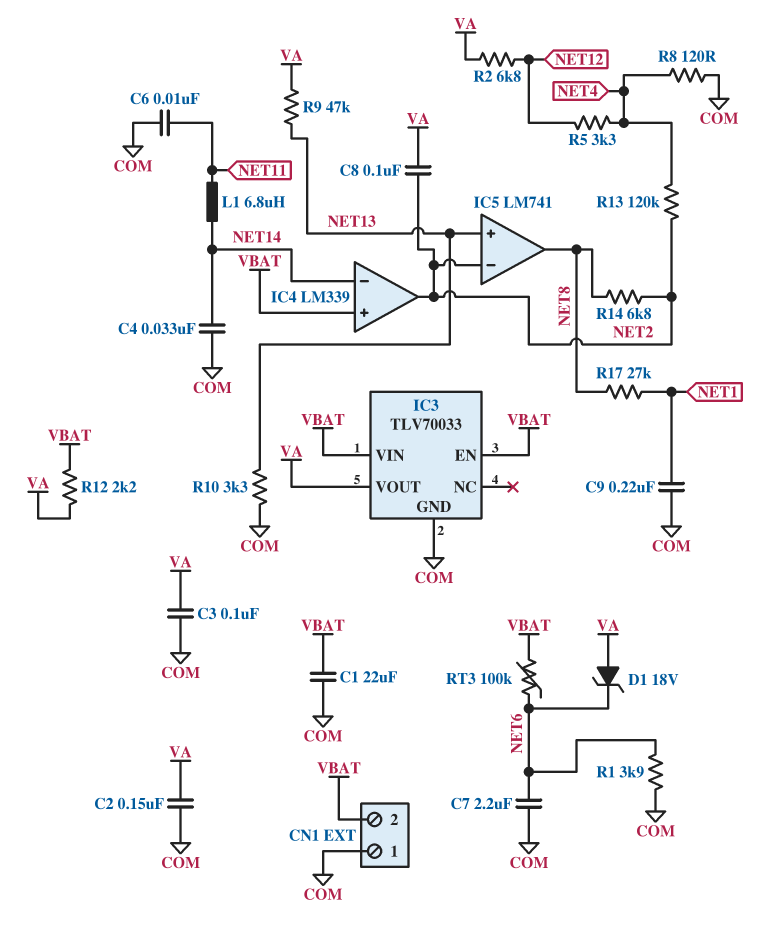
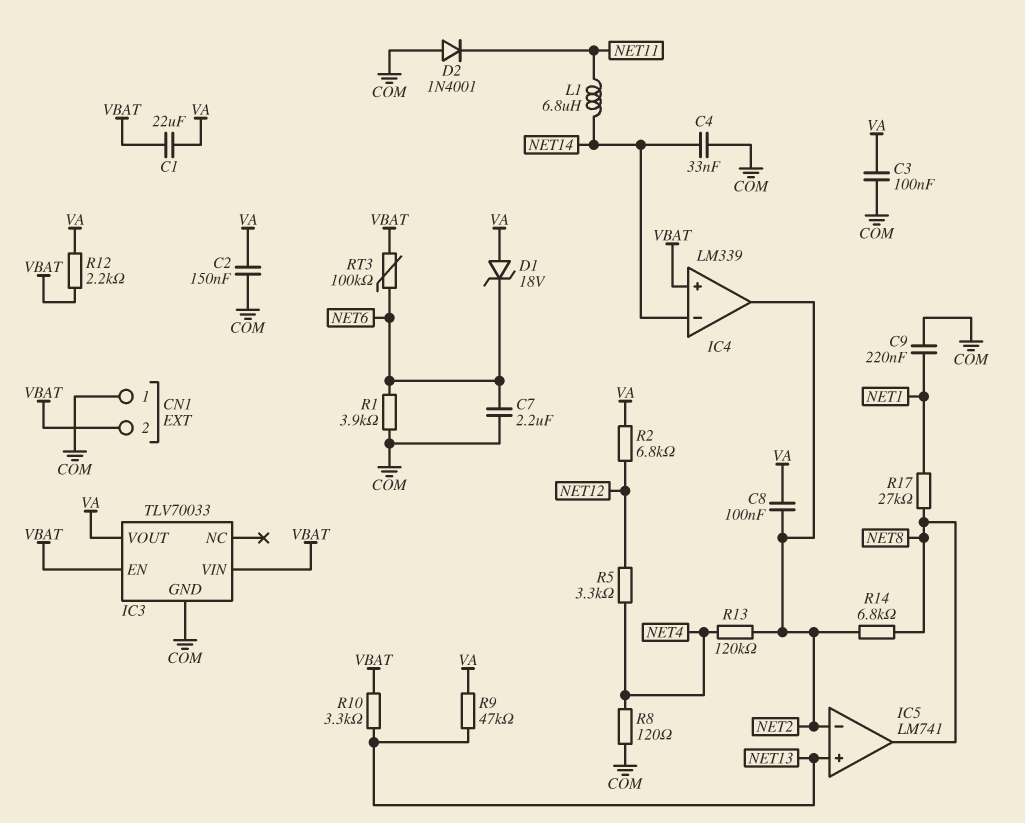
C1: 22uF (COM, VBAT) -> 22uF (VA, VBAT)
C6: 10nF (COM, NET11) -> none
D2: none -> diode 1N4001 (A COM, K NET11)
R10: 3.3k (COM, NET13) -> 3.3k (NET13, VBAT)

